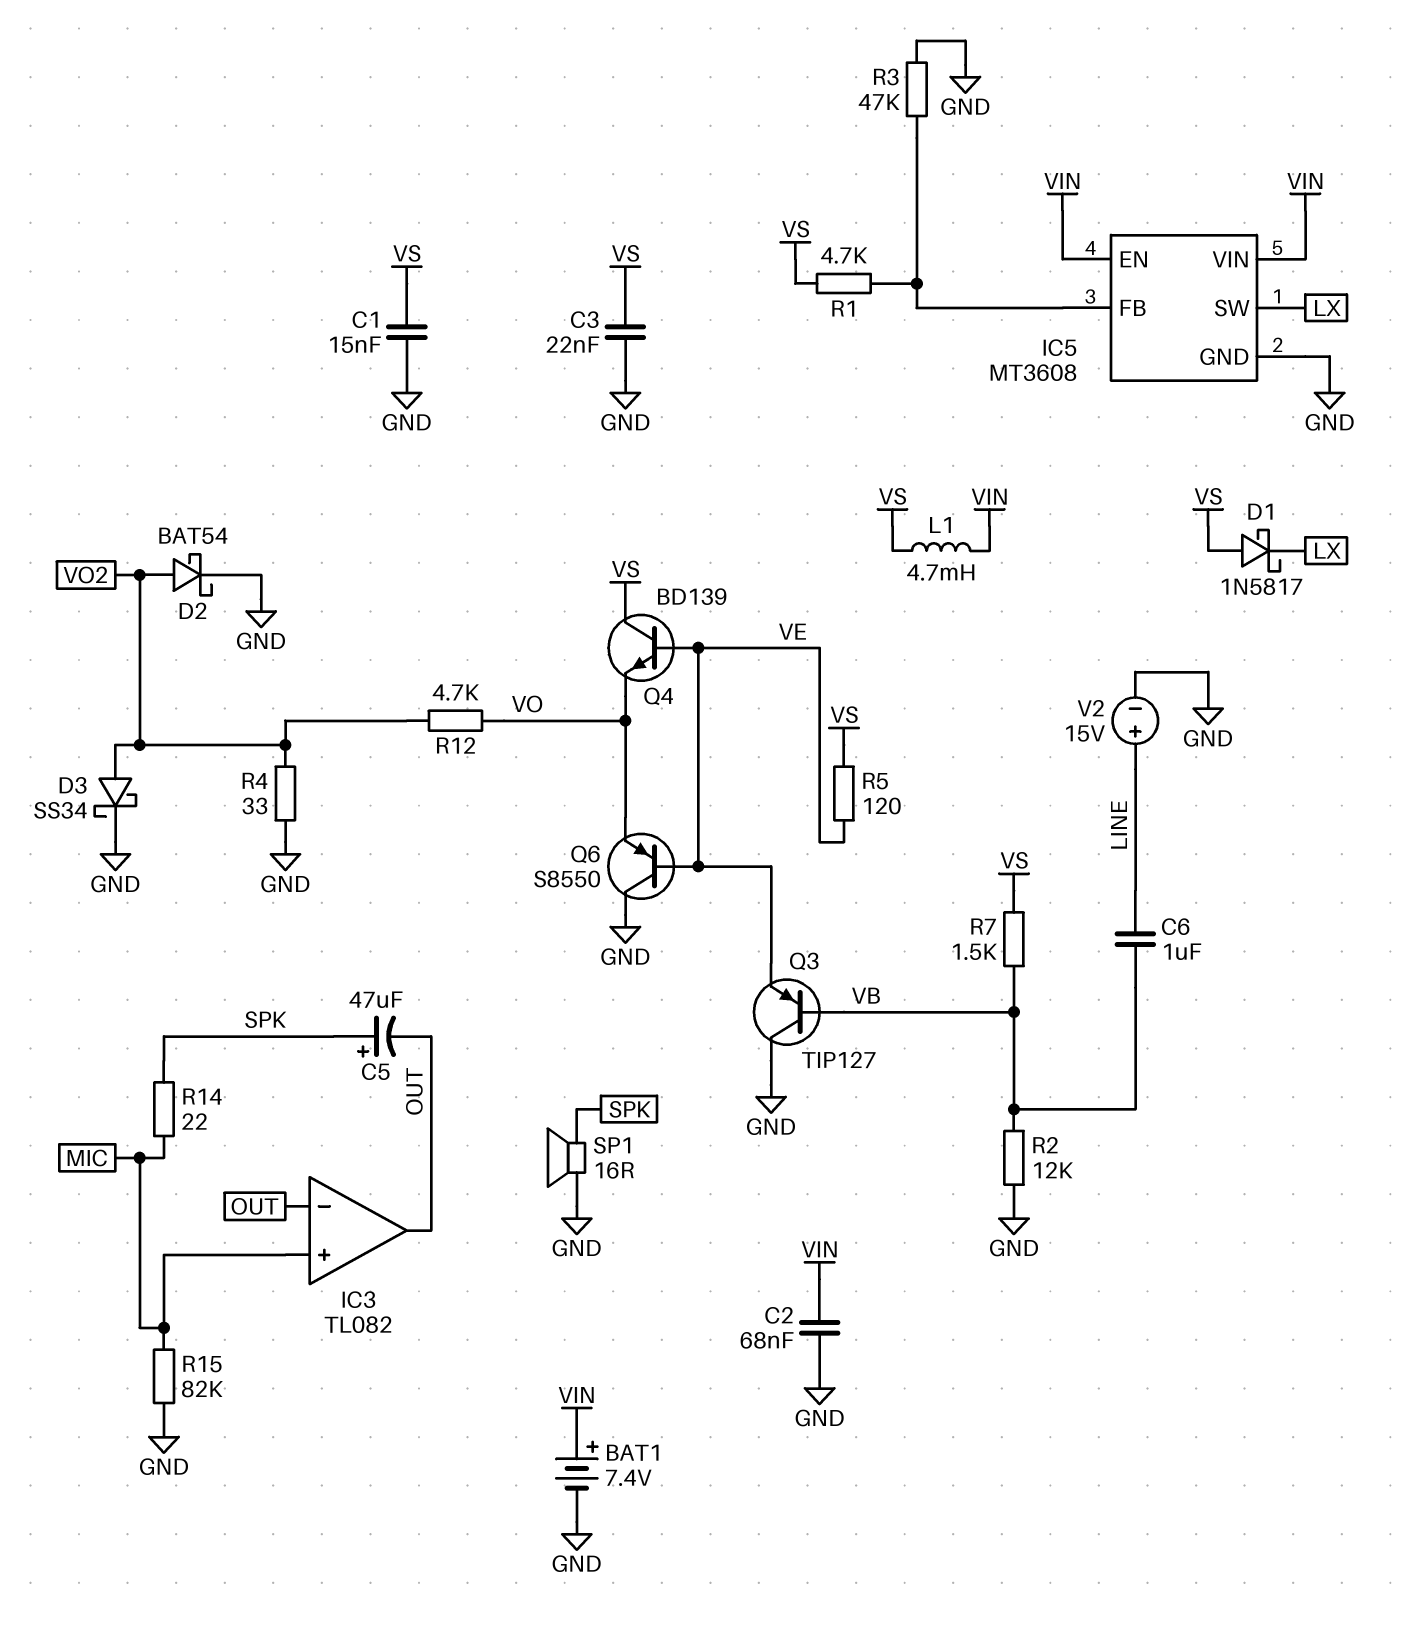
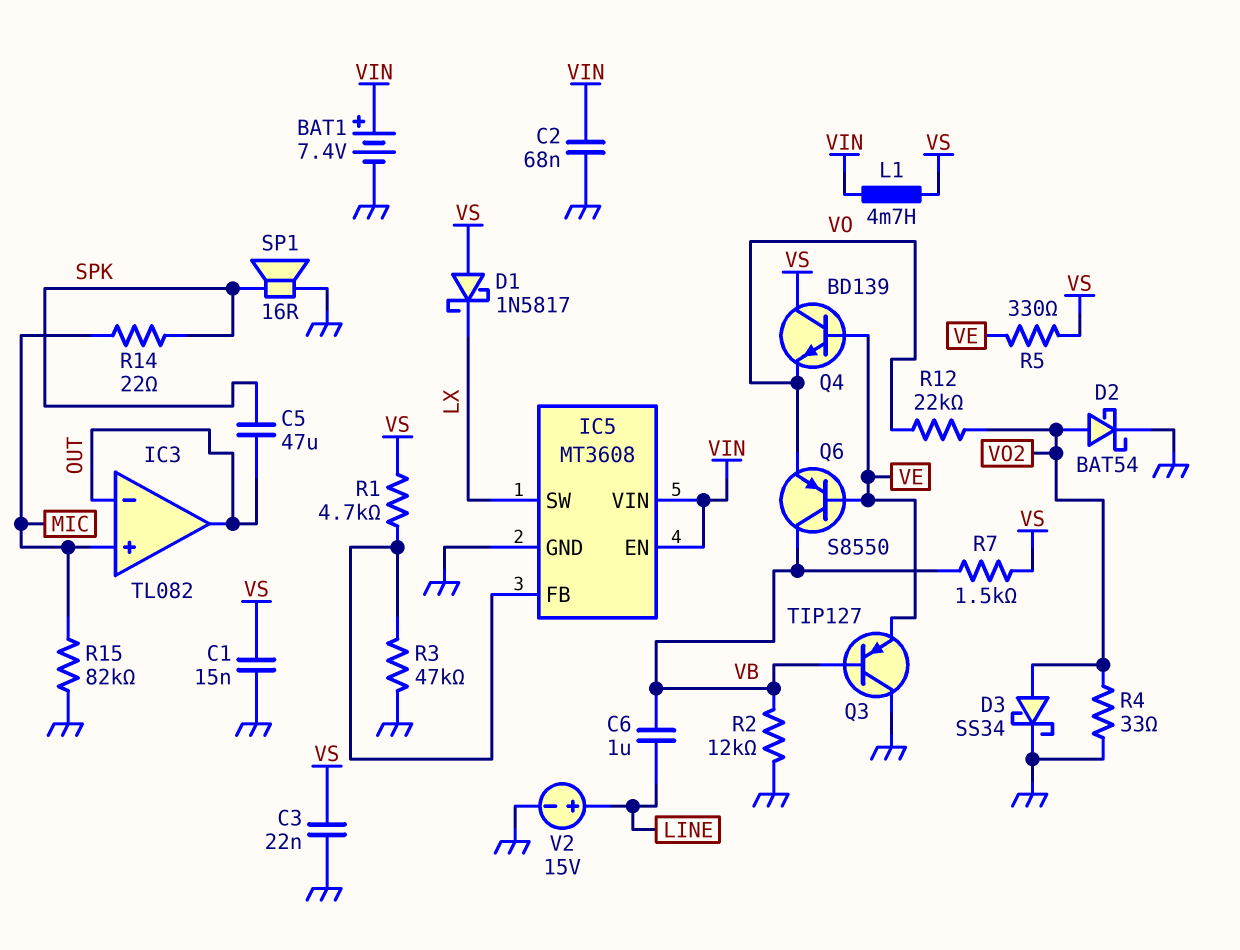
C5: 47uF (plus SPK, minus OUT) -> 47uF (OUT, SPK)
Q6: PNP S8550 (B VE, C GND, E VO) -> PNP S8550 (B VE, C VB, E VO)
R5: 120 (VE, VS) -> 330 (VE, VS)
R12: 4.7k (VO, VO2) -> 22k (VO, VO2)

